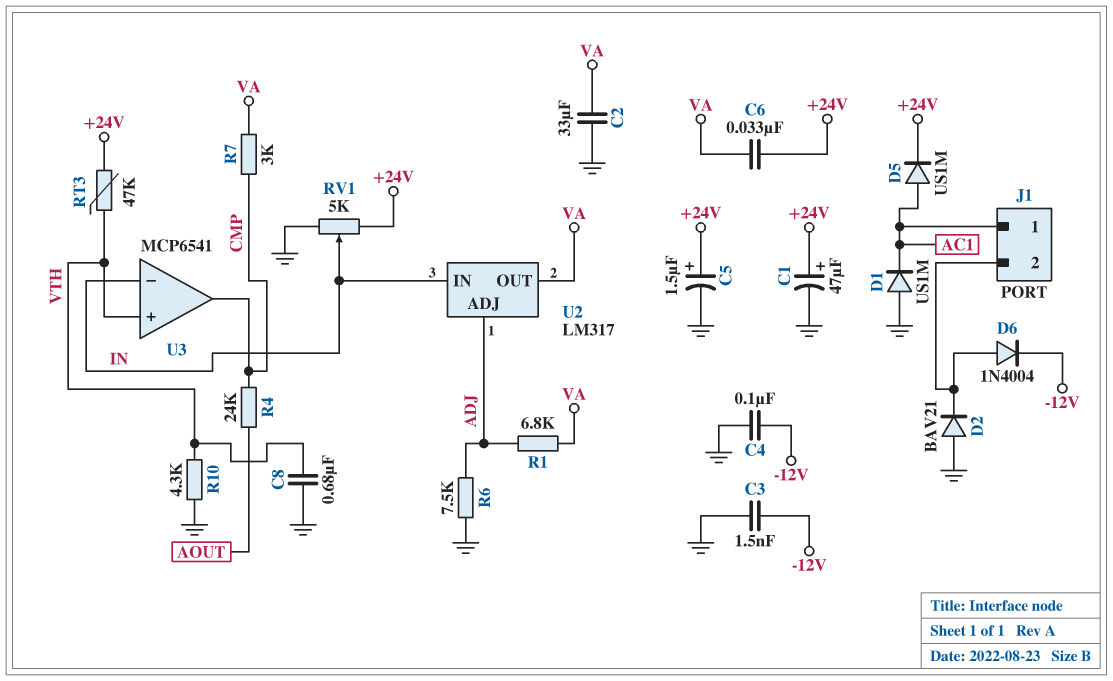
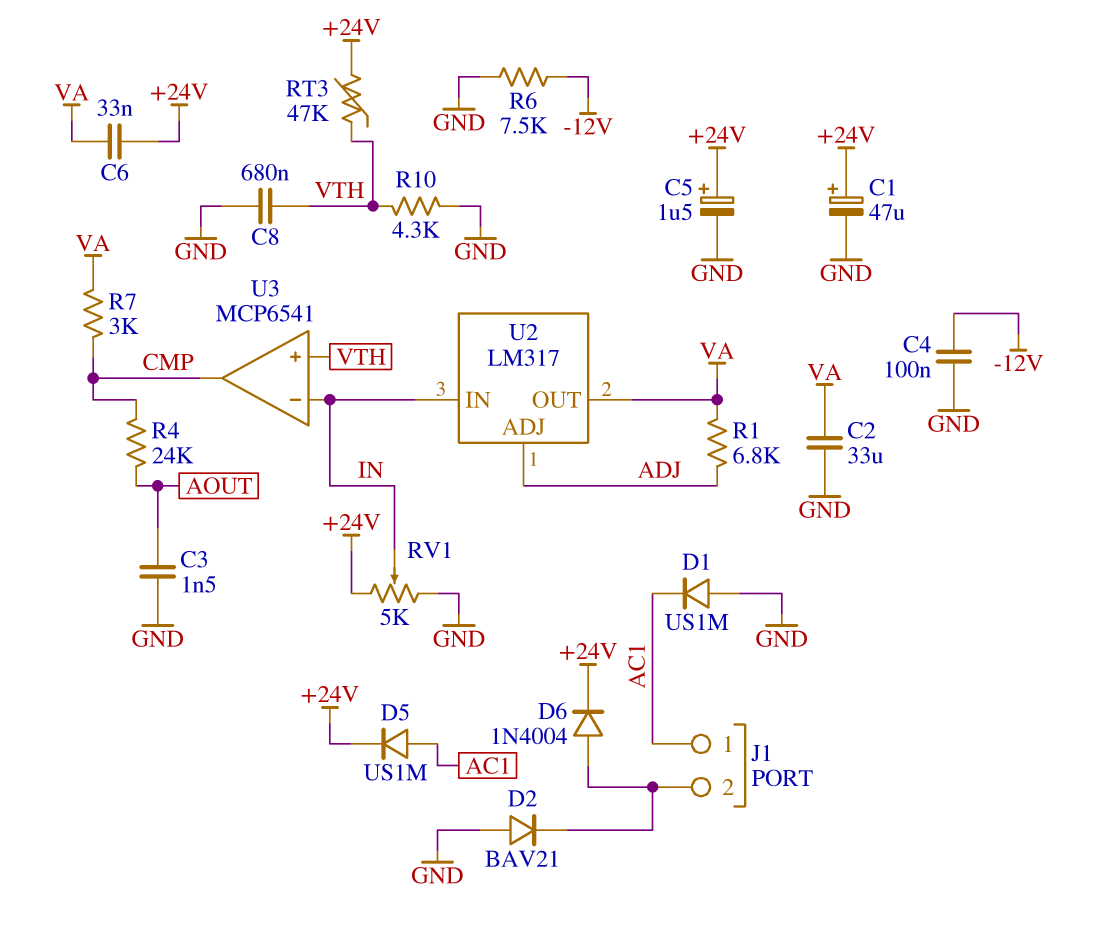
C3: 1.5nF (-12V, GND) -> 1.5nF (AOUT, GND)
D6: diode 1N4004 (A J1/2, K -12V) -> diode 1N4004 (A J1/2, K +24V)
R6: 7.5k (ADJ, GND) -> 7.5k (-12V, GND)

